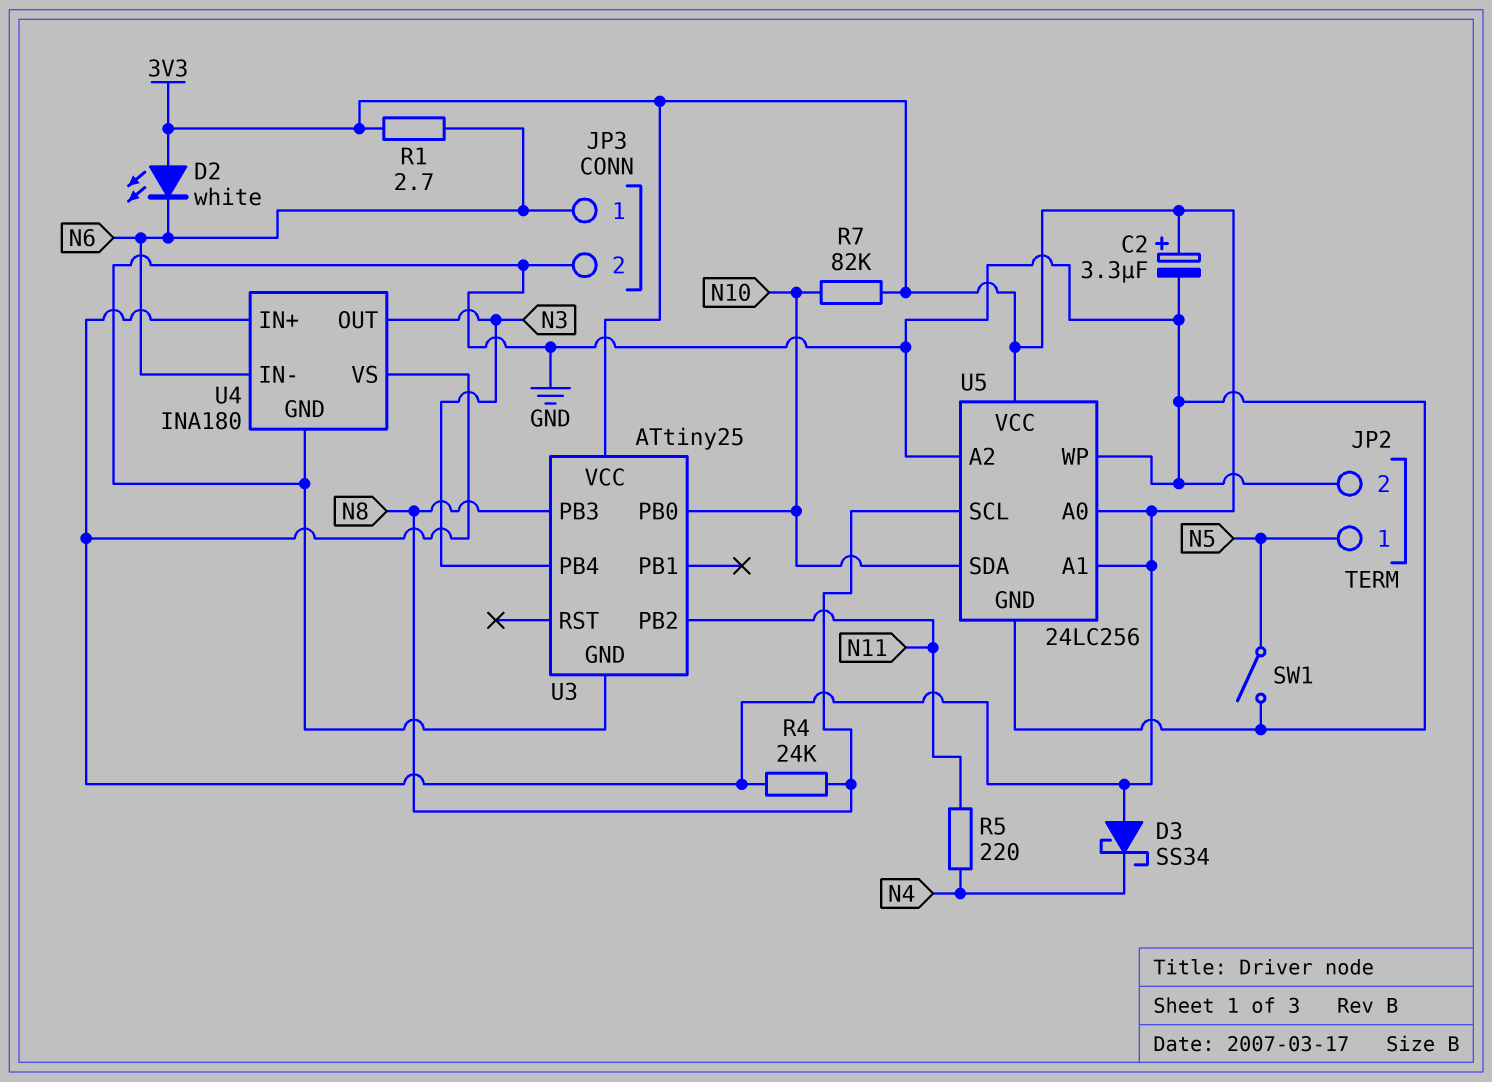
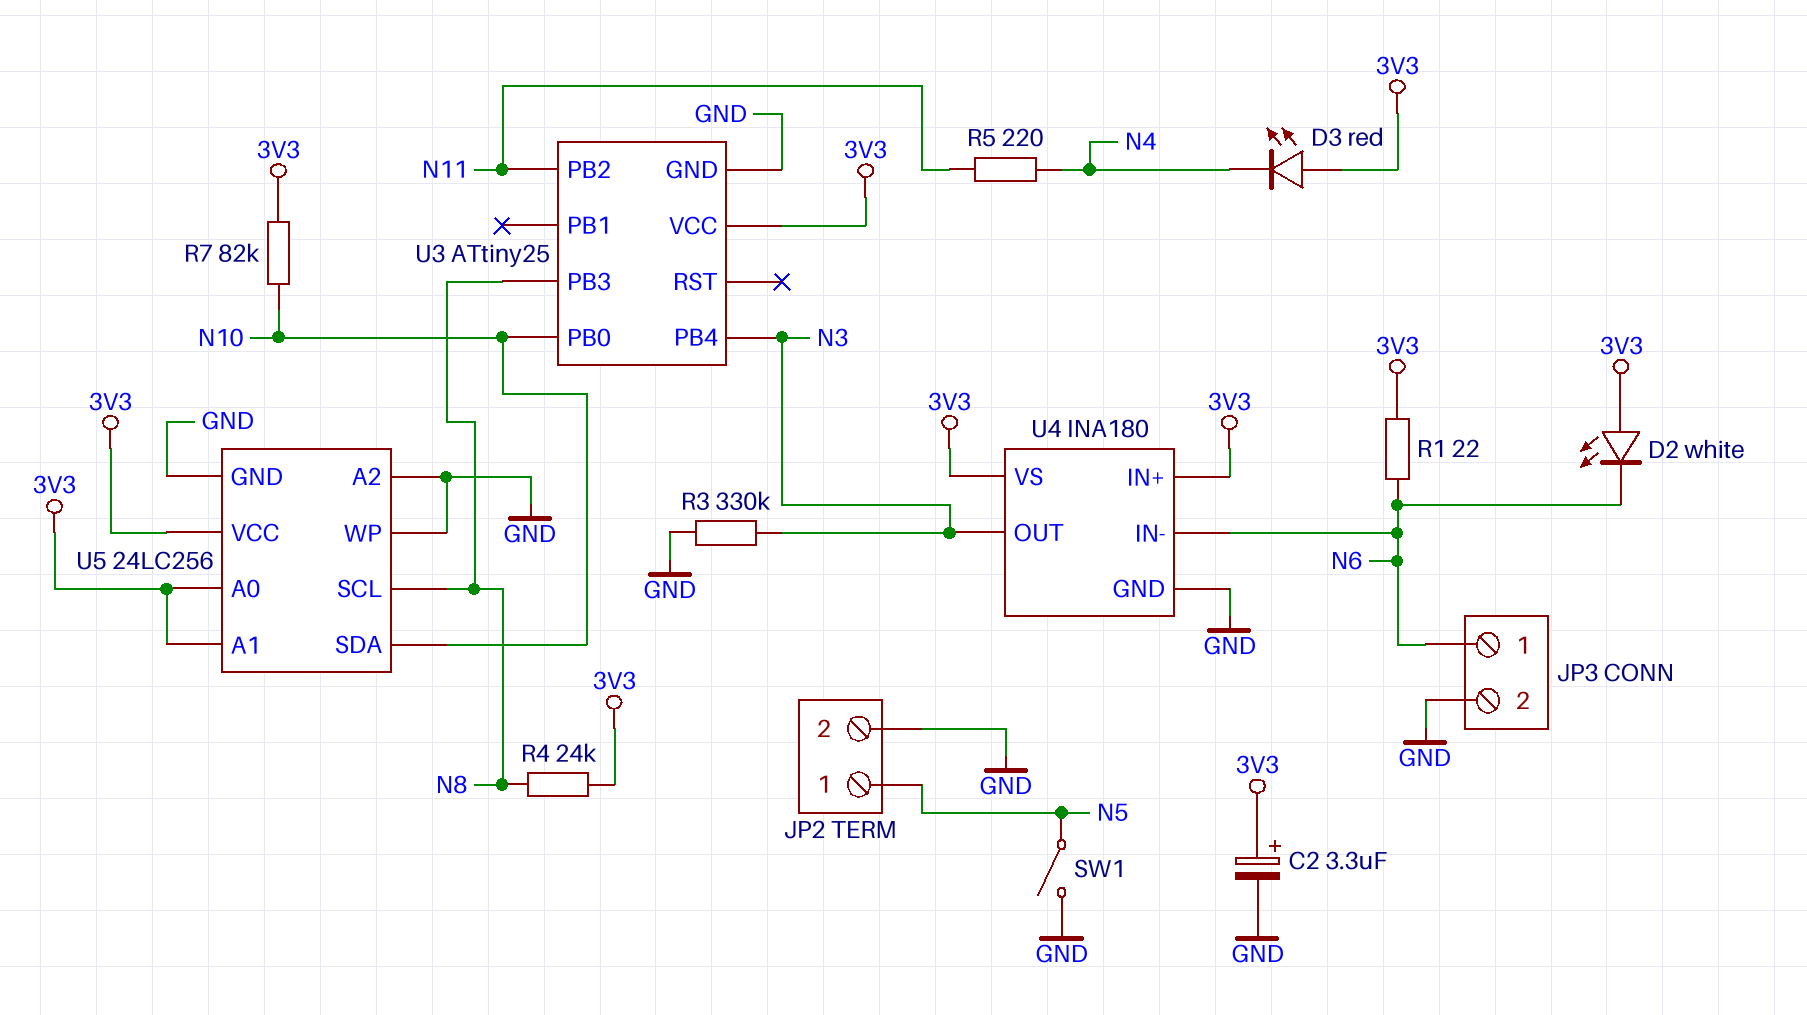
D3: schottky SS34 (A 3V3, K N4) -> LED red (A 3V3, K N4)
R1: 2.7 (3V3, N6) -> 22 (3V3, N6)
R3: none -> 330k (GND, N3)

